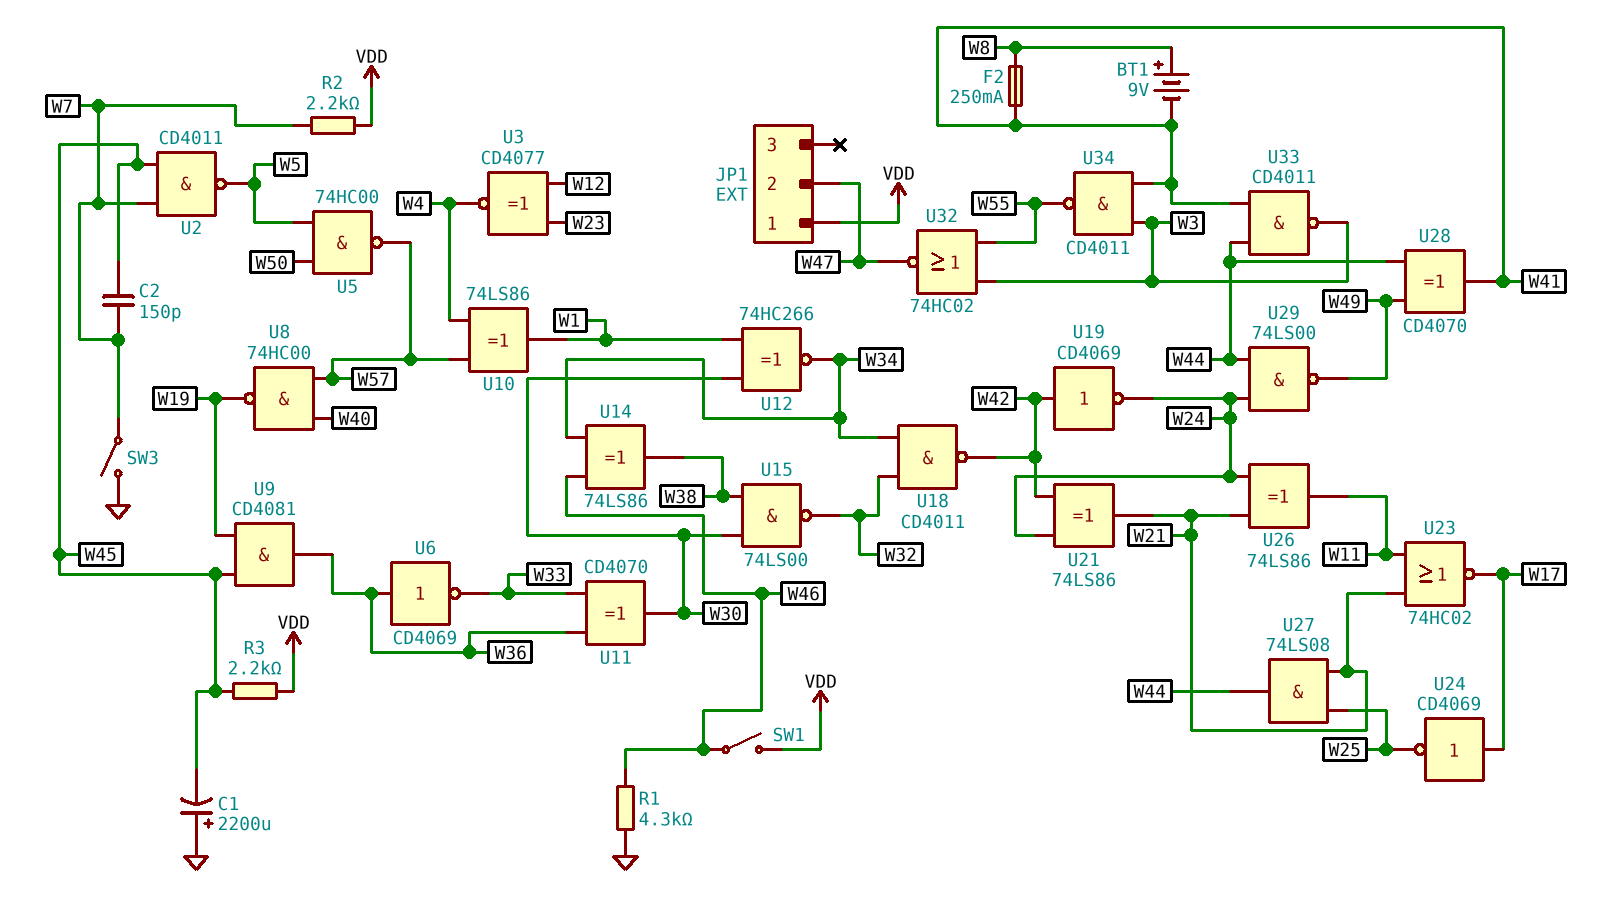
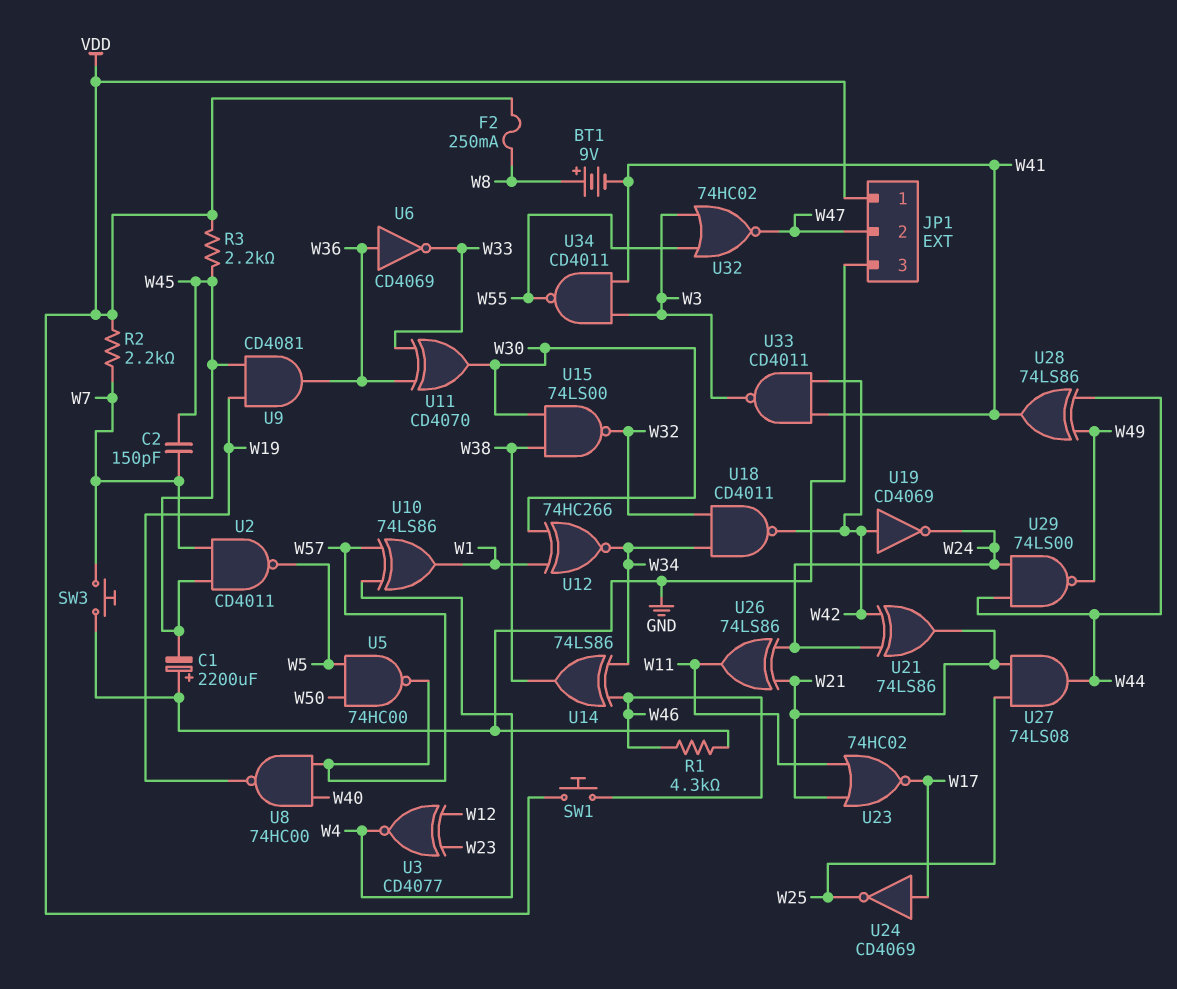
F2: 250mA (W8, W41) -> 250mA (VDD, W8)
JP1 pin 3: none -> GND
SW1: switch (VDD, W46) -> button (VDD, W46)
SW3: switch (GND, W7) -> button (GND, W7)
U28: XOR CD4070 (in W44, in W49, out W41) -> XOR 74LS86 (in W44, in W49, out W41)
U33: NAND CD4011 (in W41, in W44, out W3) -> NAND CD4011 (in W41, in W42, out W3)

